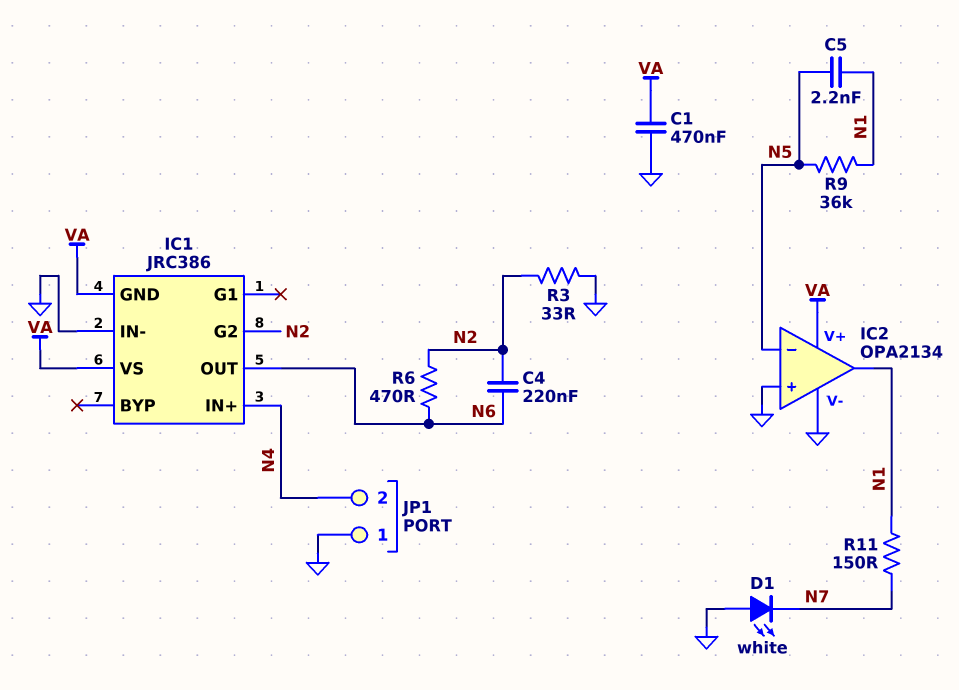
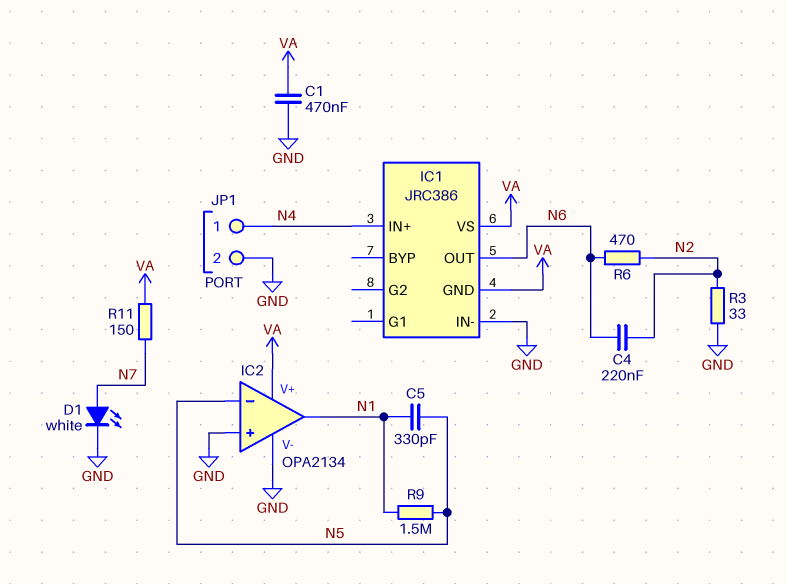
C5: 2.2nF (N1, N5) -> 330pF (N1, N5)
D1: LED white (A GND, K N7) -> LED white (A N7, K GND)
IC1 pin G2: N2 -> none
JP1 pin 1: GND -> N4
JP1 pin 2: N4 -> GND
R9: 36k (N1, N5) -> 1.5M (N1, N5)
R11: 150 (N1, N7) -> 150 (N7, VA)

